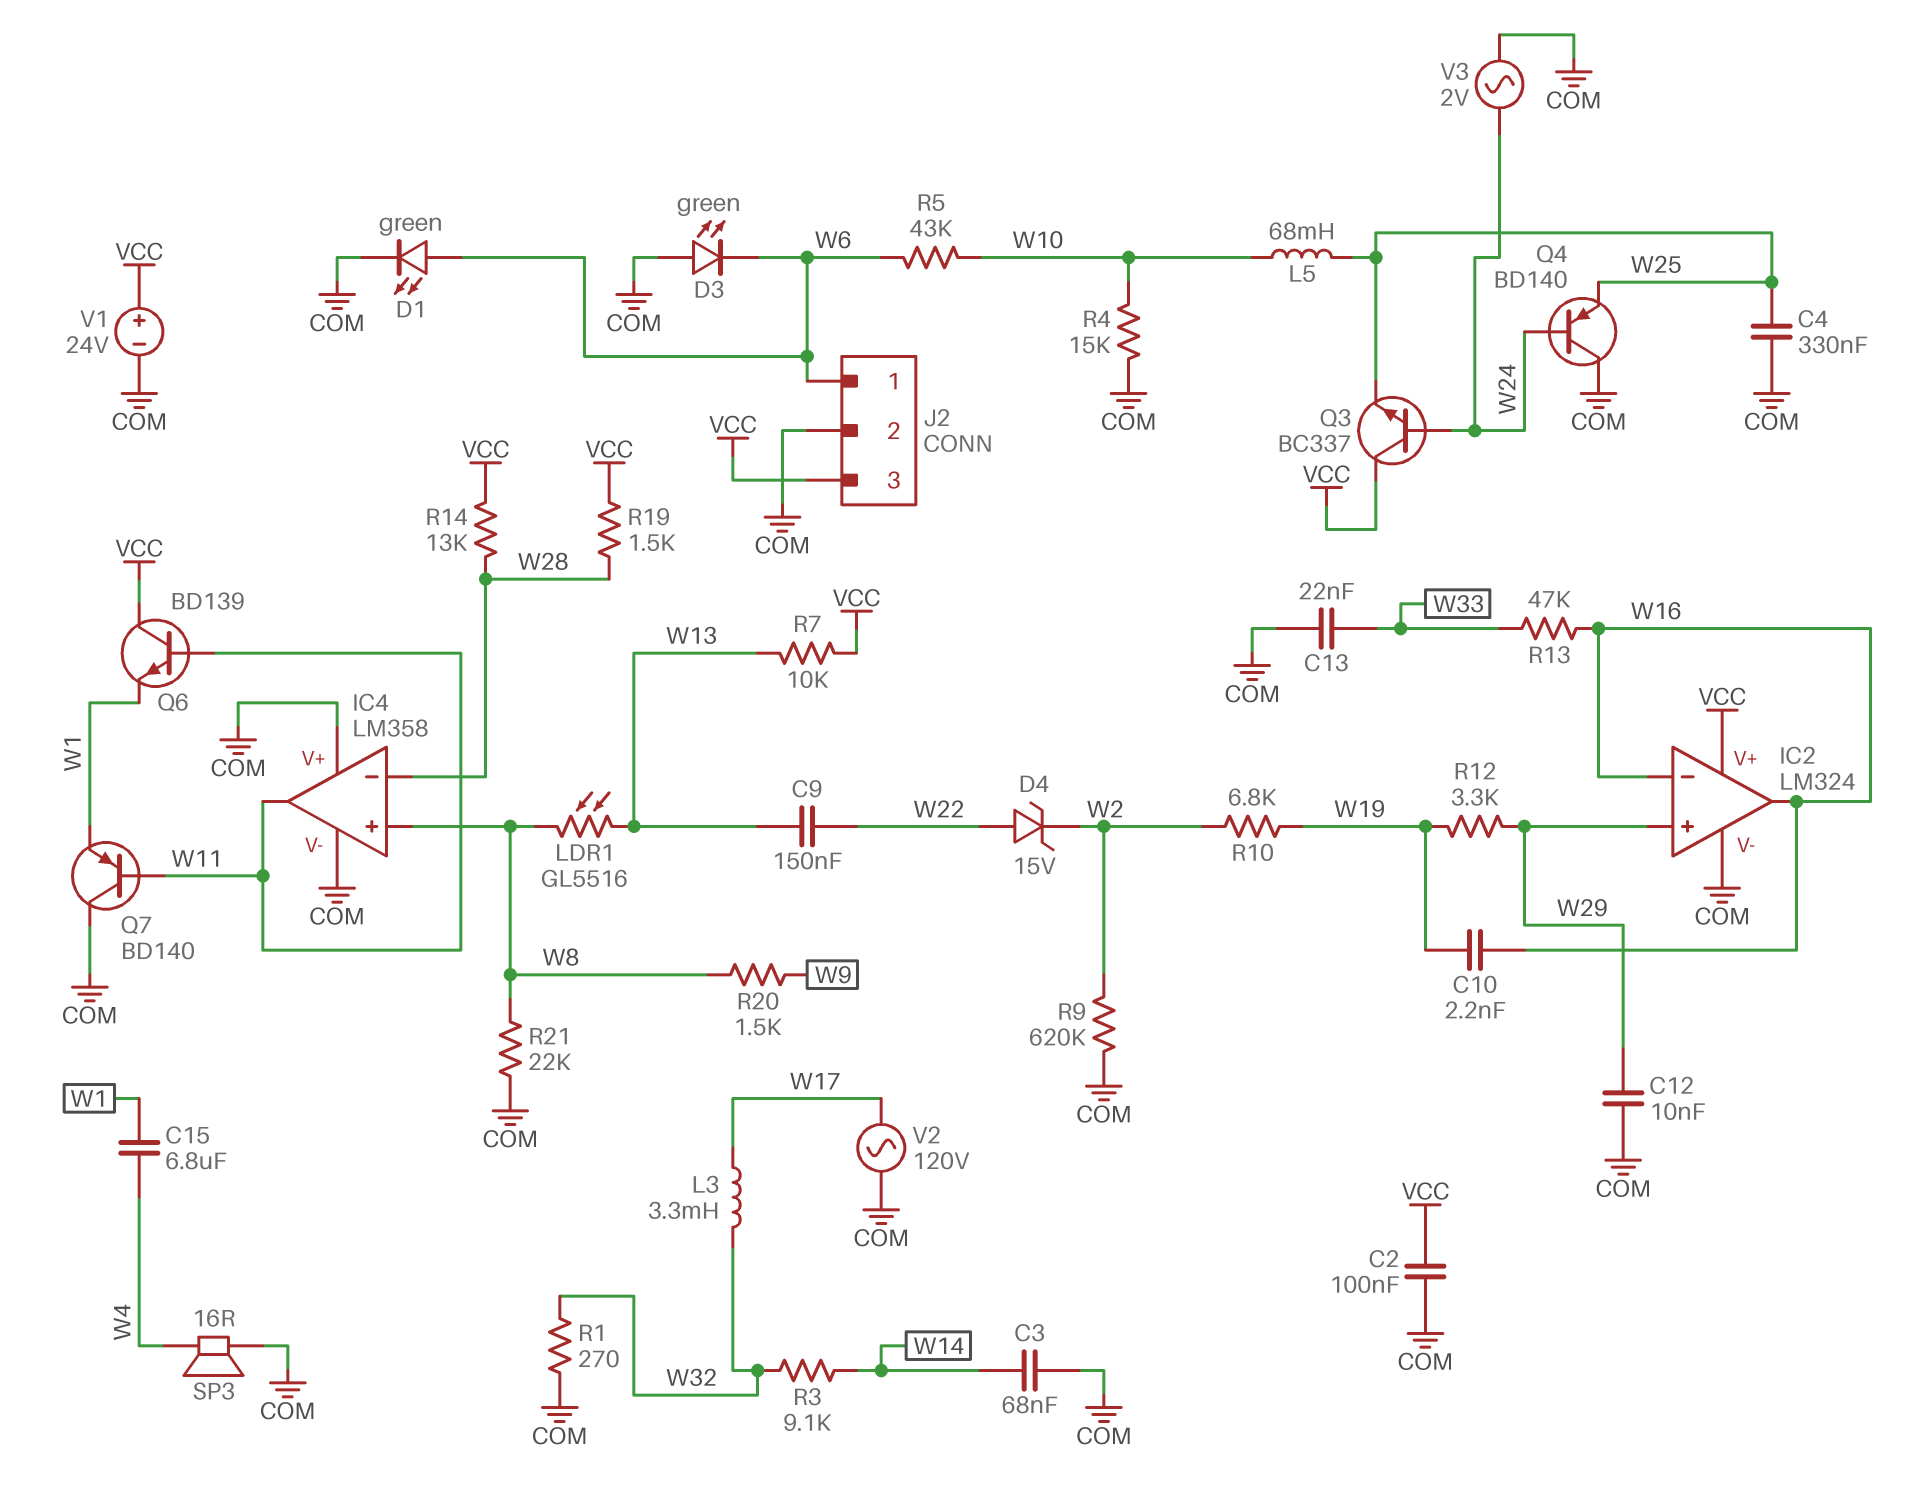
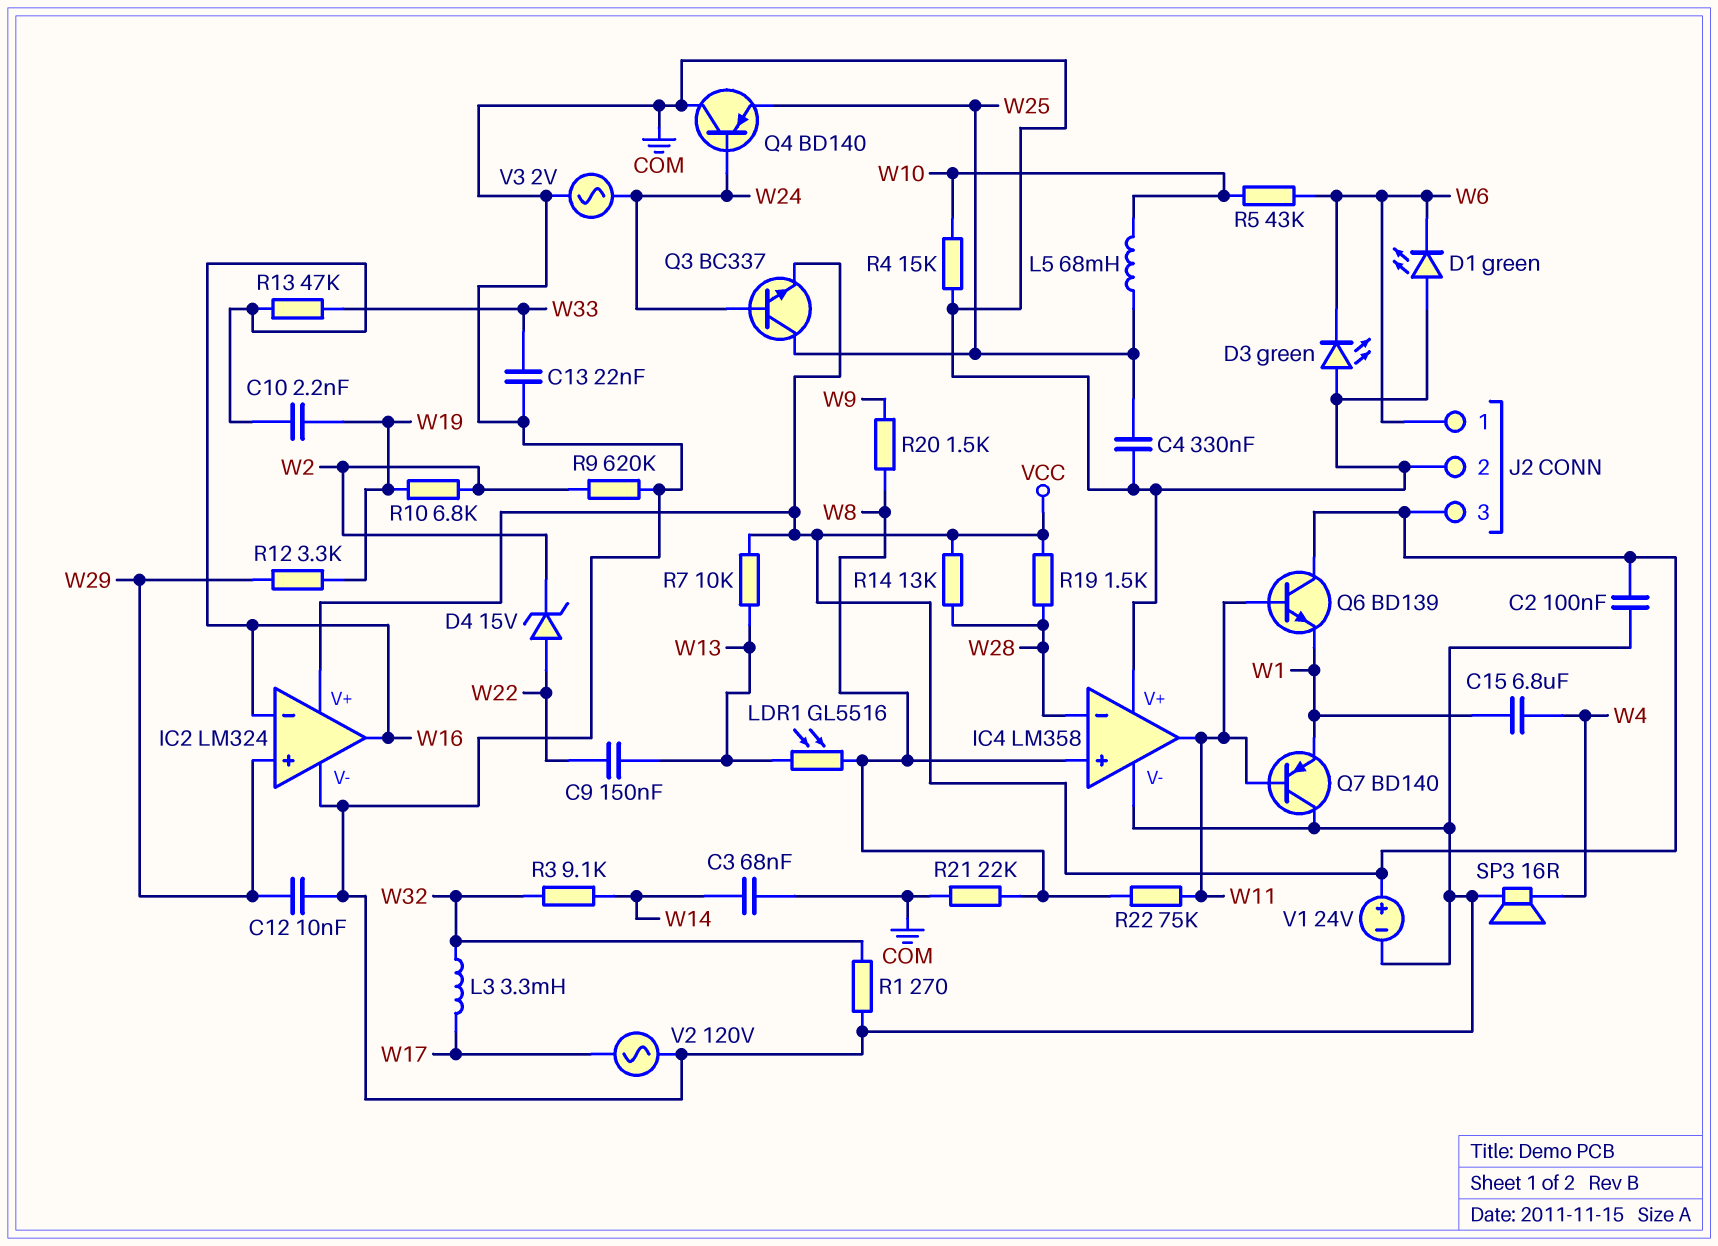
D1: LED green (A W6, K COM) -> LED green (A COM, K W6)
Q3: NPN BC337 (B W24, C VCC, E W25) -> NPN BC337 (B W24, C W25, E VCC)
R22: none -> 75k (W8, W11)

